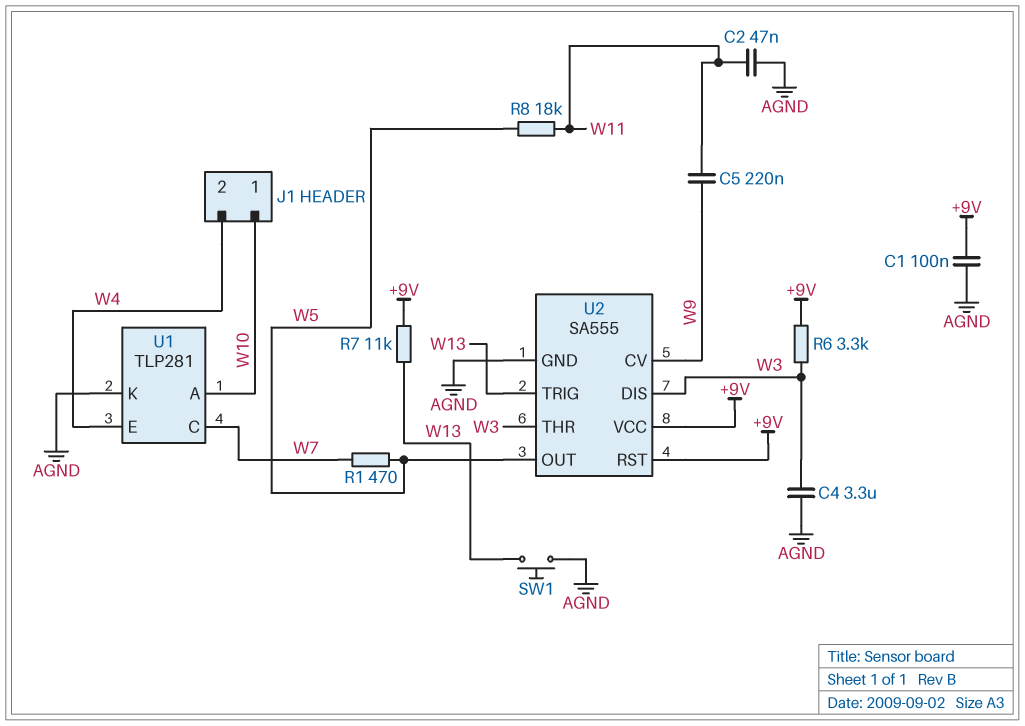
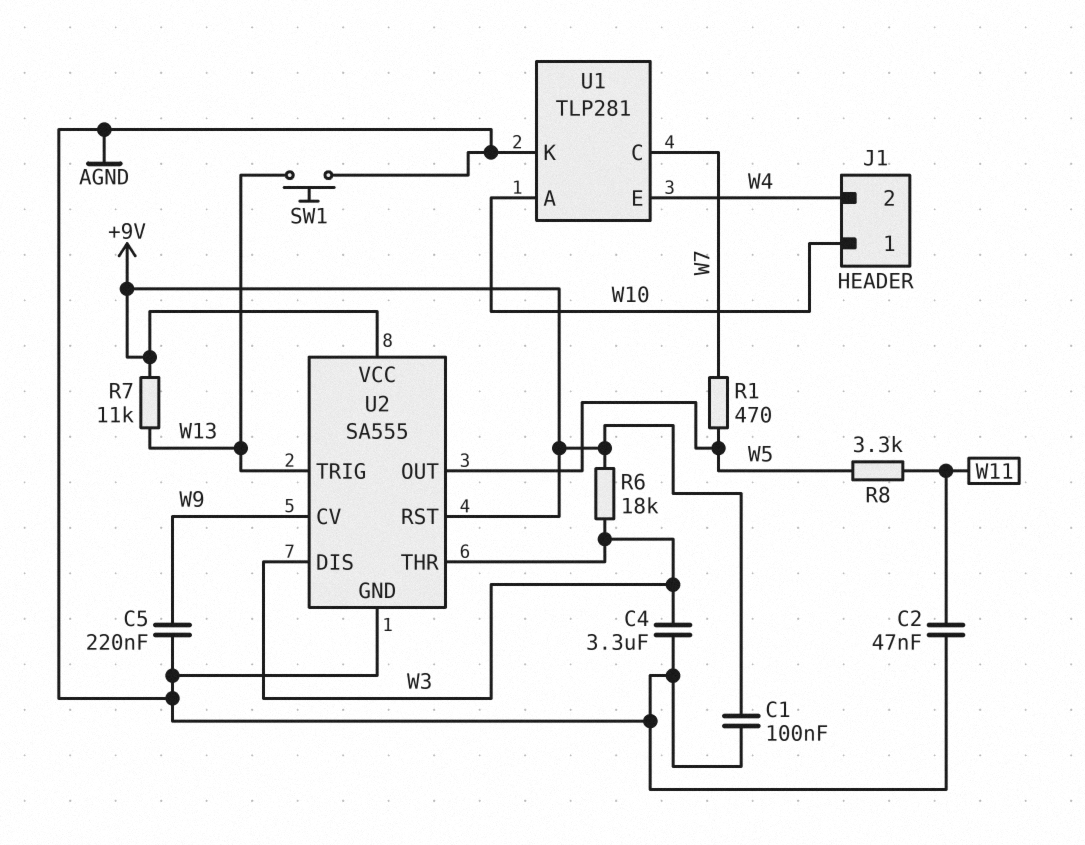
C5: 220nF (W9, W11) -> 220nF (AGND, W9)
R6: 3.3k (+9V, W3) -> 18k (+9V, W3)
R8: 18k (W5, W11) -> 3.3k (W5, W11)

